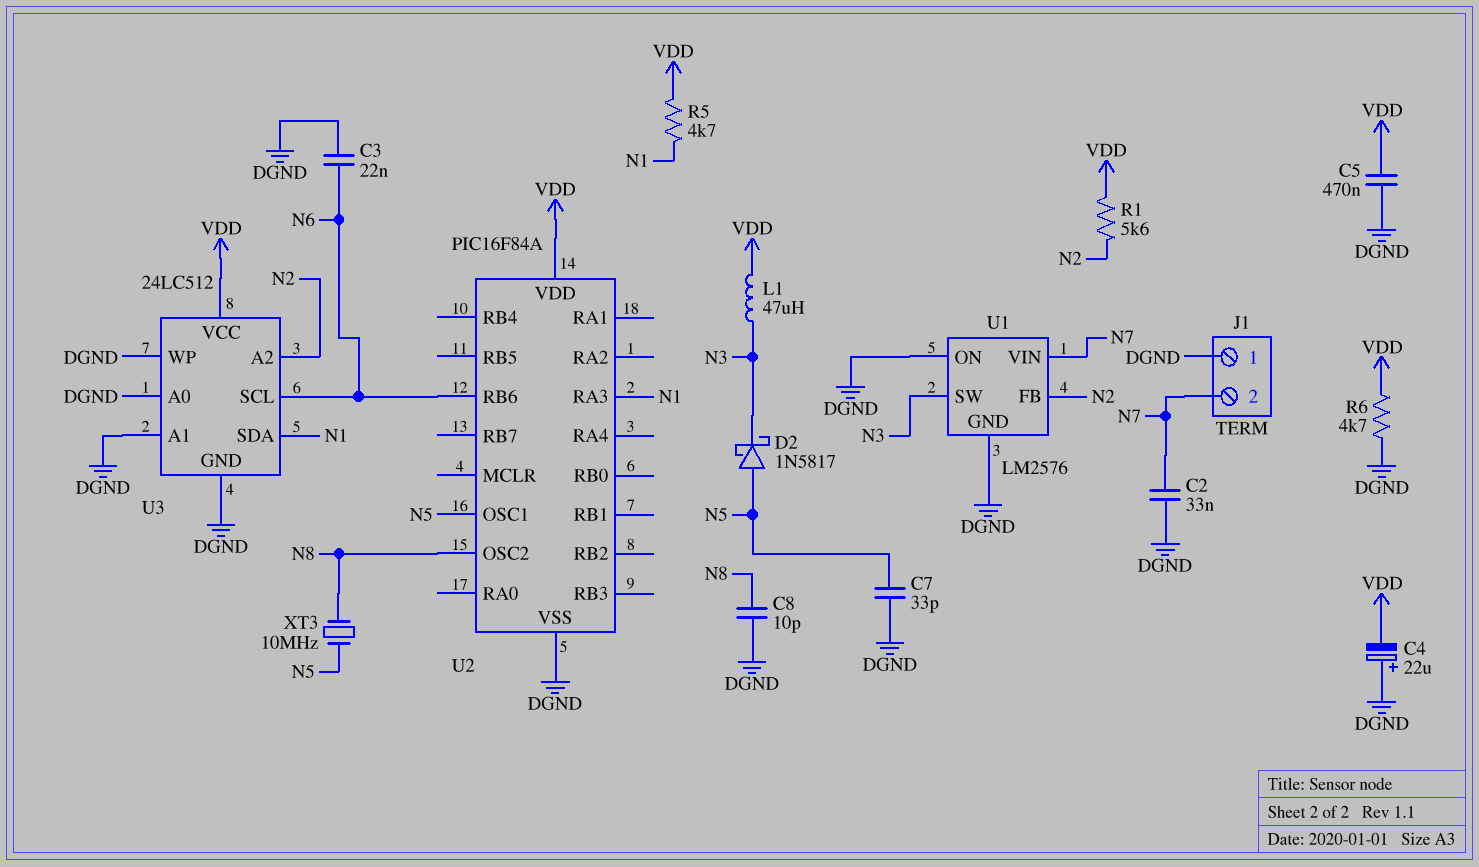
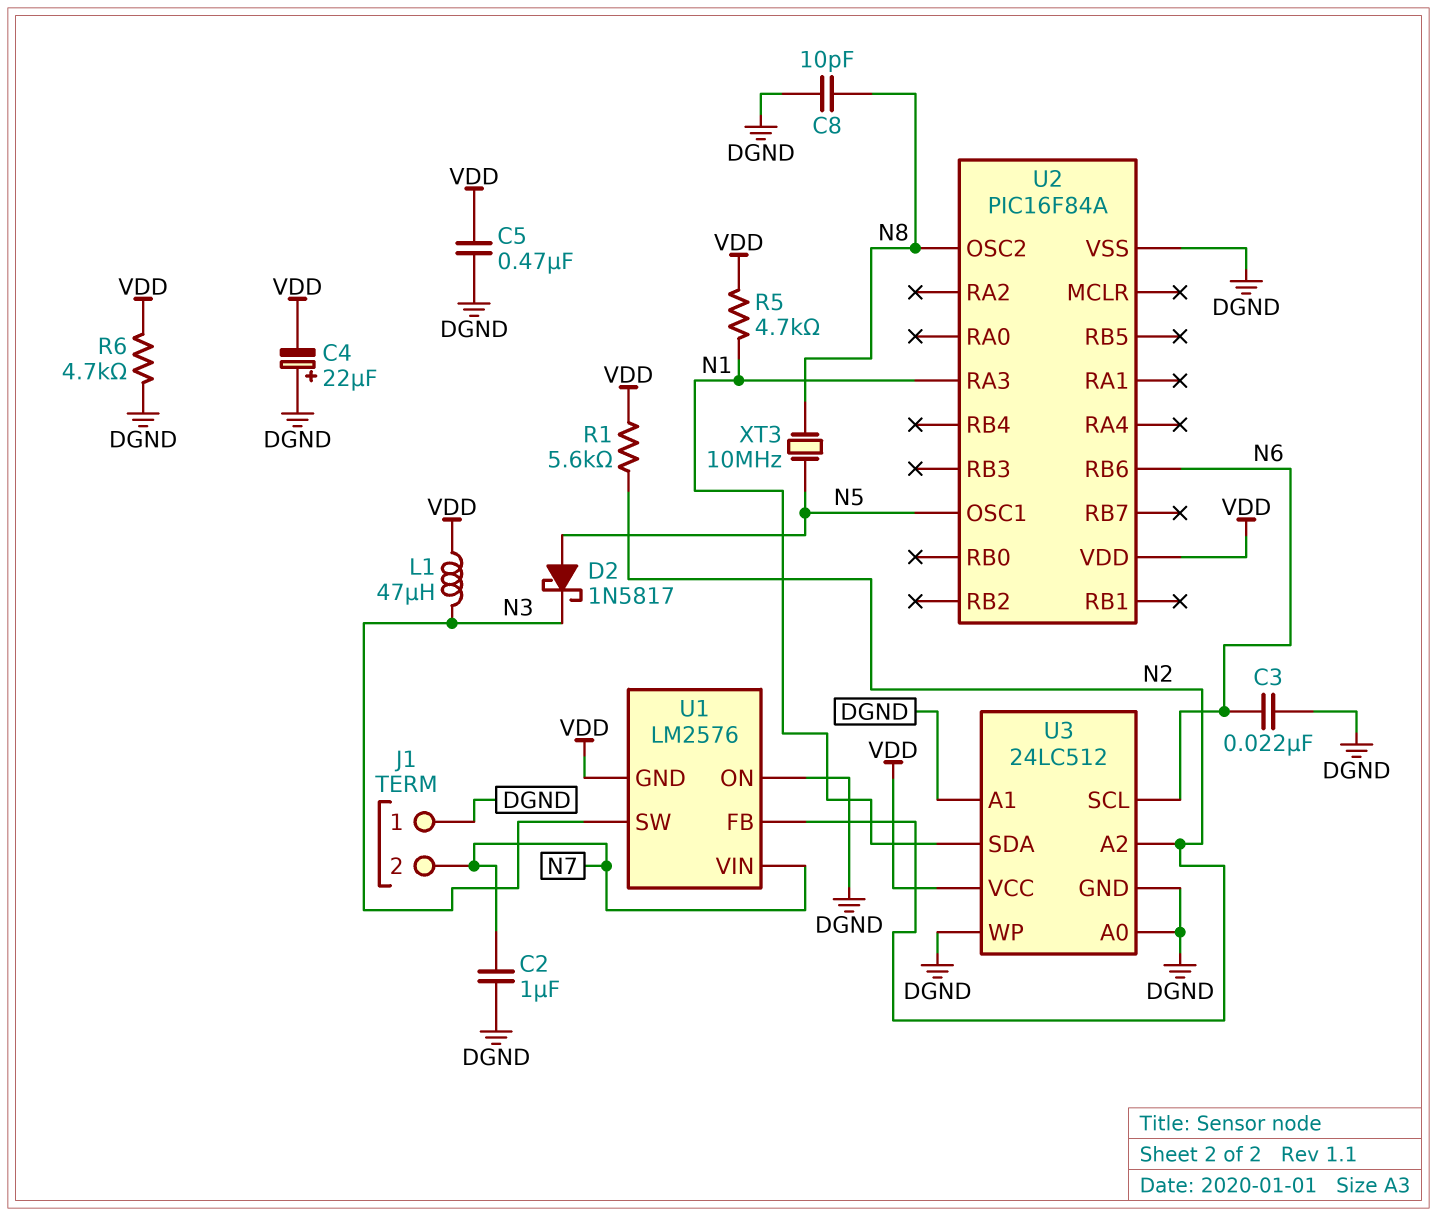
C2: 33nF (DGND, N7) -> 1uF (DGND, N7)
C7: 33pF (DGND, N5) -> none
U1 pin GND: DGND -> VDD

